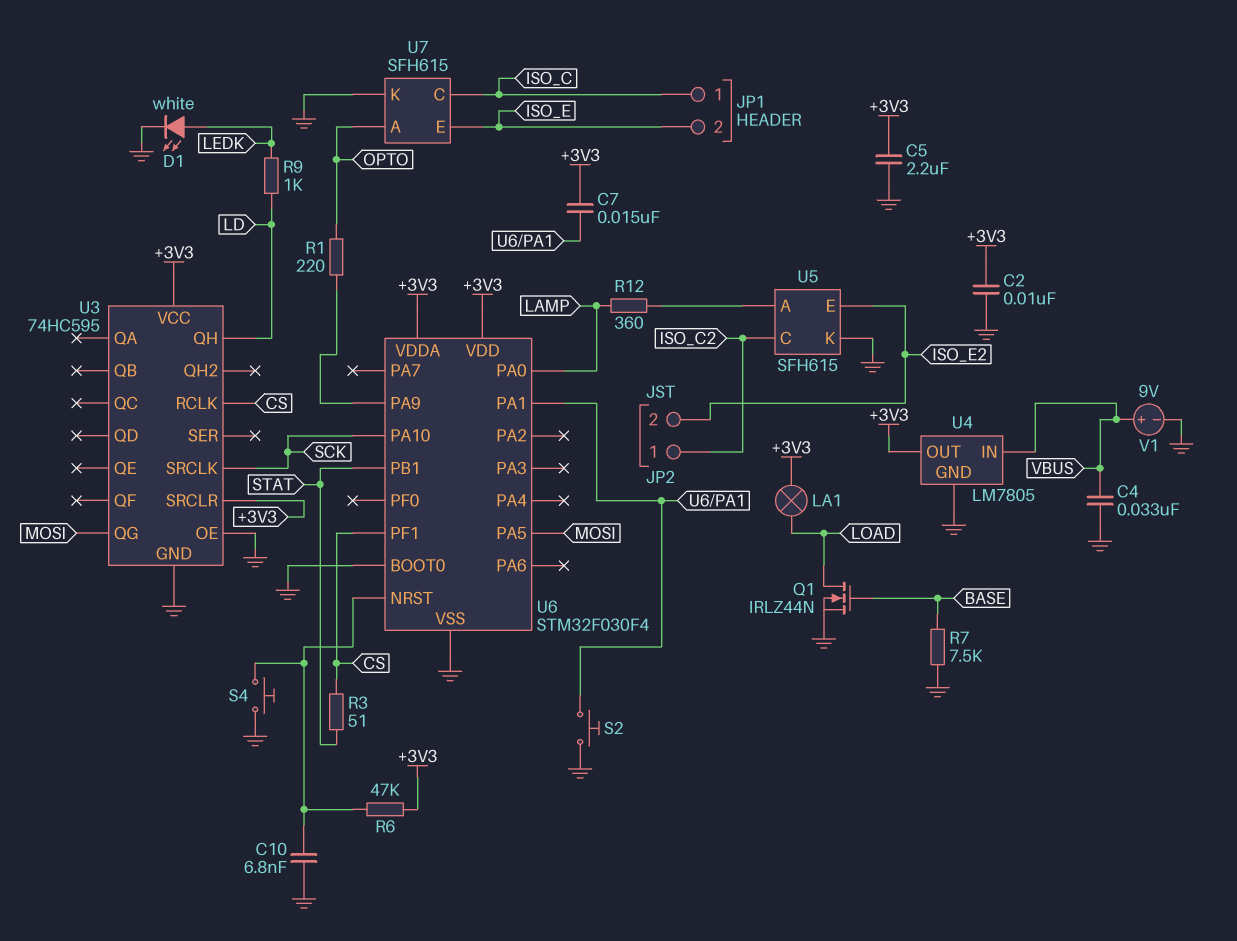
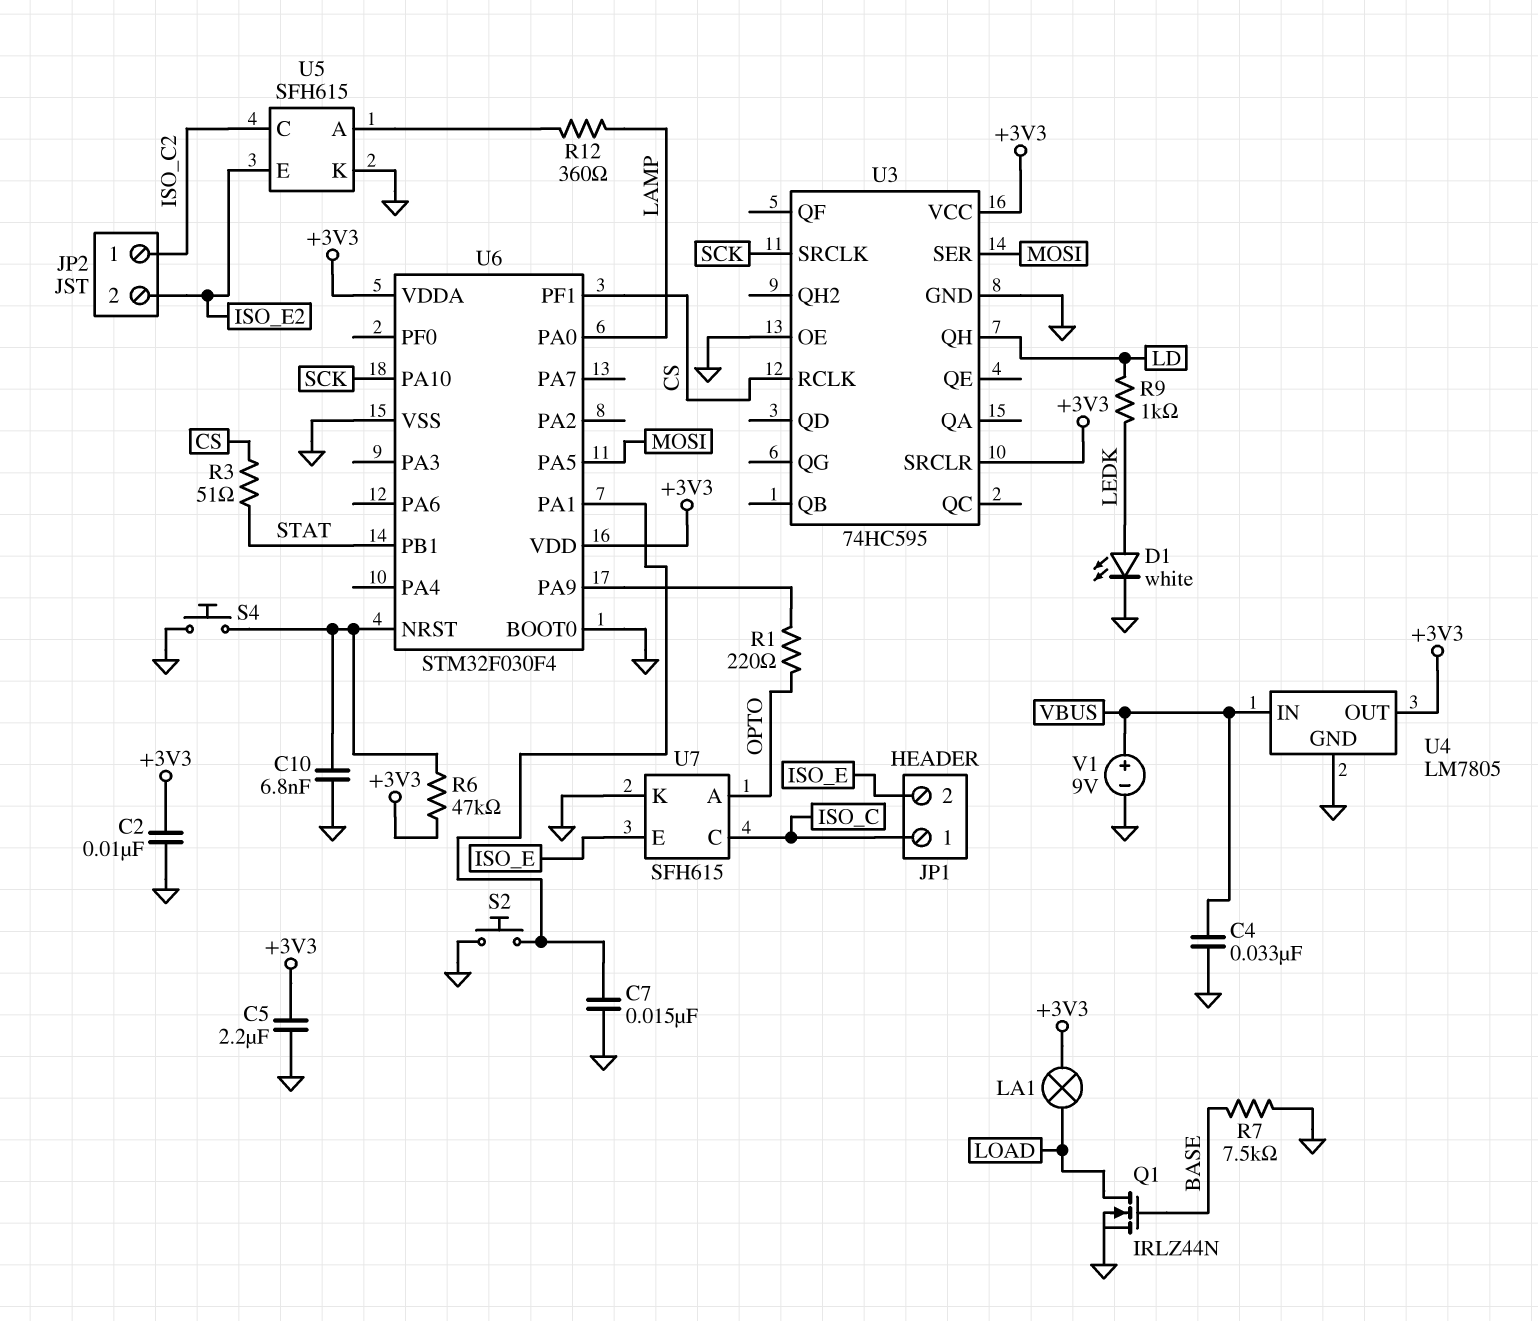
C7: 15nF (+3V3, U6/PA1) -> 15nF (GND, U6/PA1)
U3 pin QG: MOSI -> none
U3 pin SER: none -> MOSI

